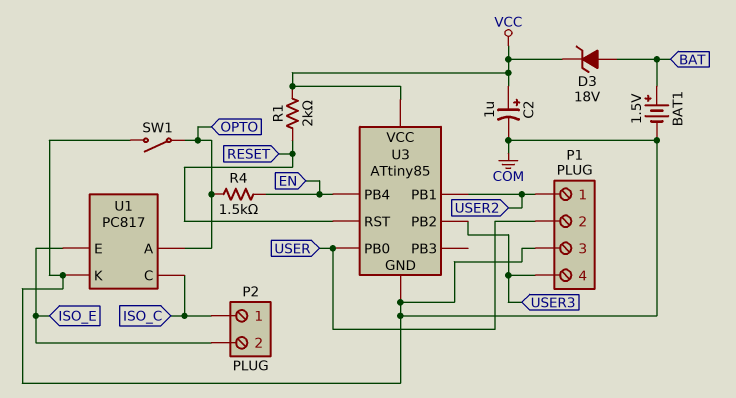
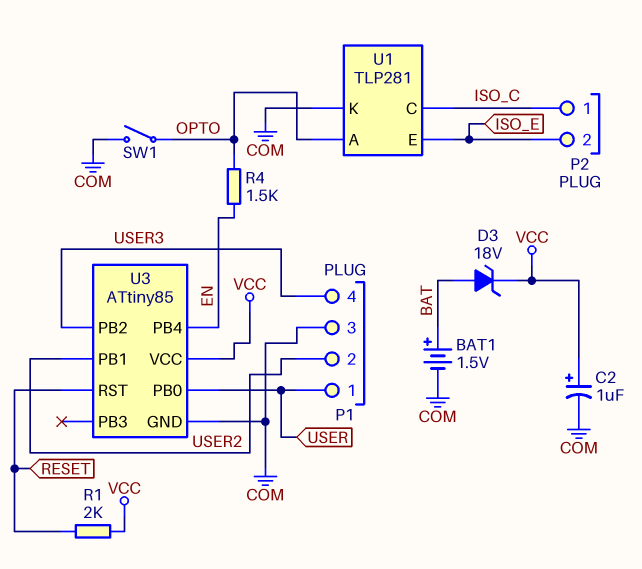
P1 pin 1: USER2 -> USER
P1 pin 2: USER -> USER2
U1: PC817 -> TLP281

